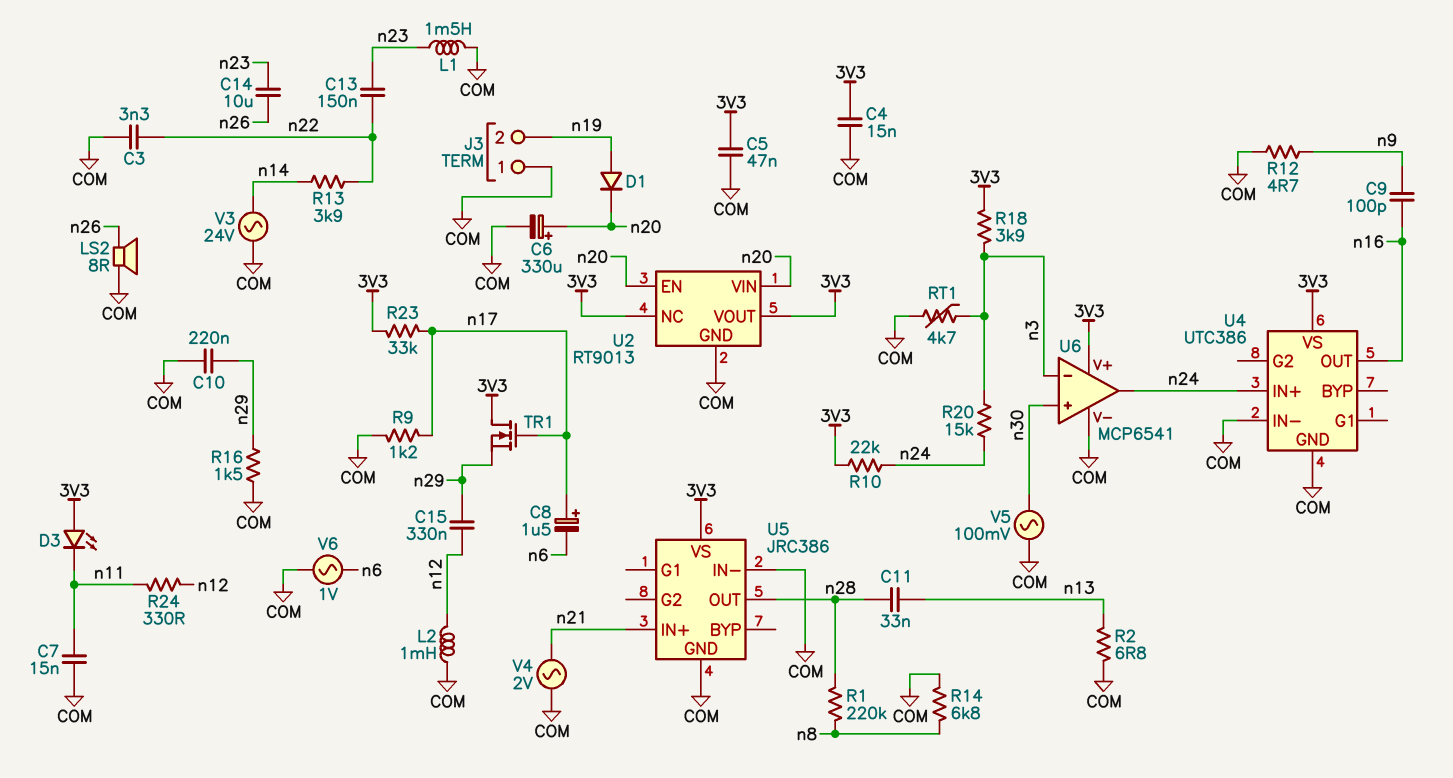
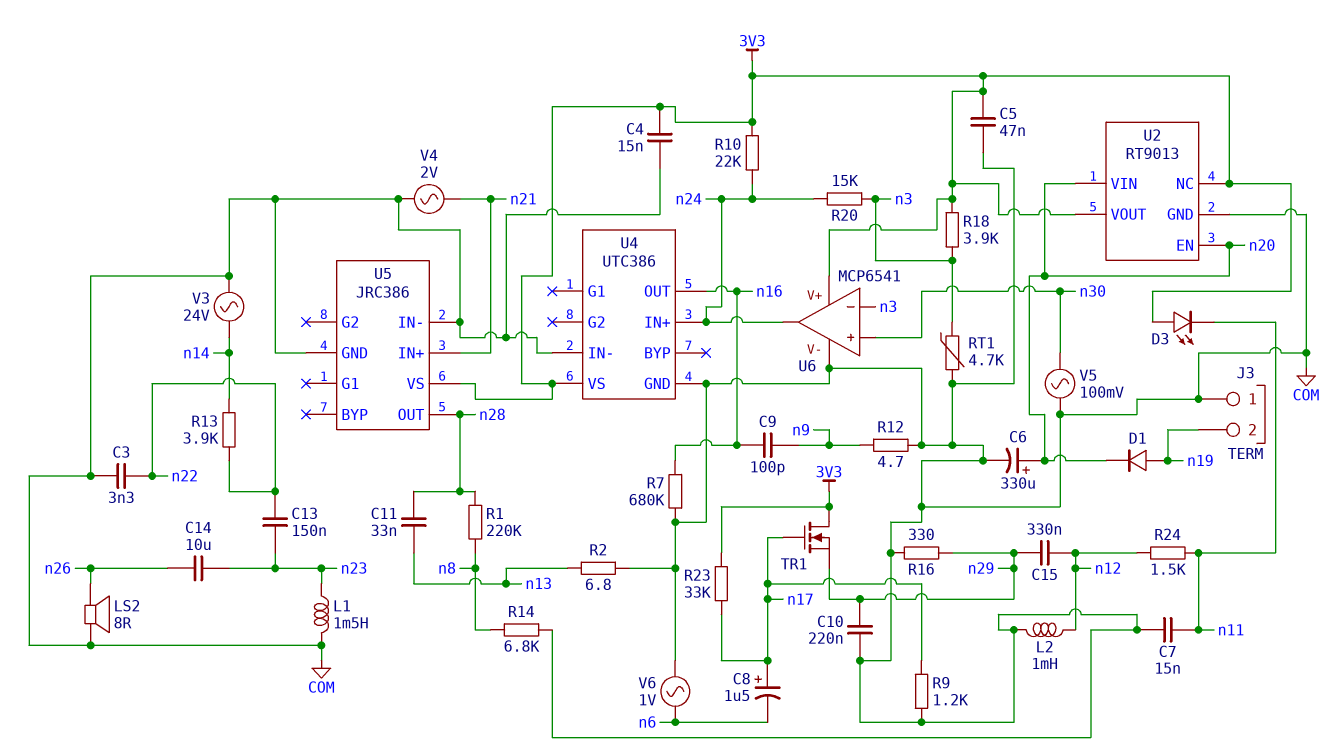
R7: none -> 680k (COM, n16)
R16: 1.5k (COM, n29) -> 330 (COM, n29)
R24: 330 (n11, n12) -> 1.5k (n11, n12)

